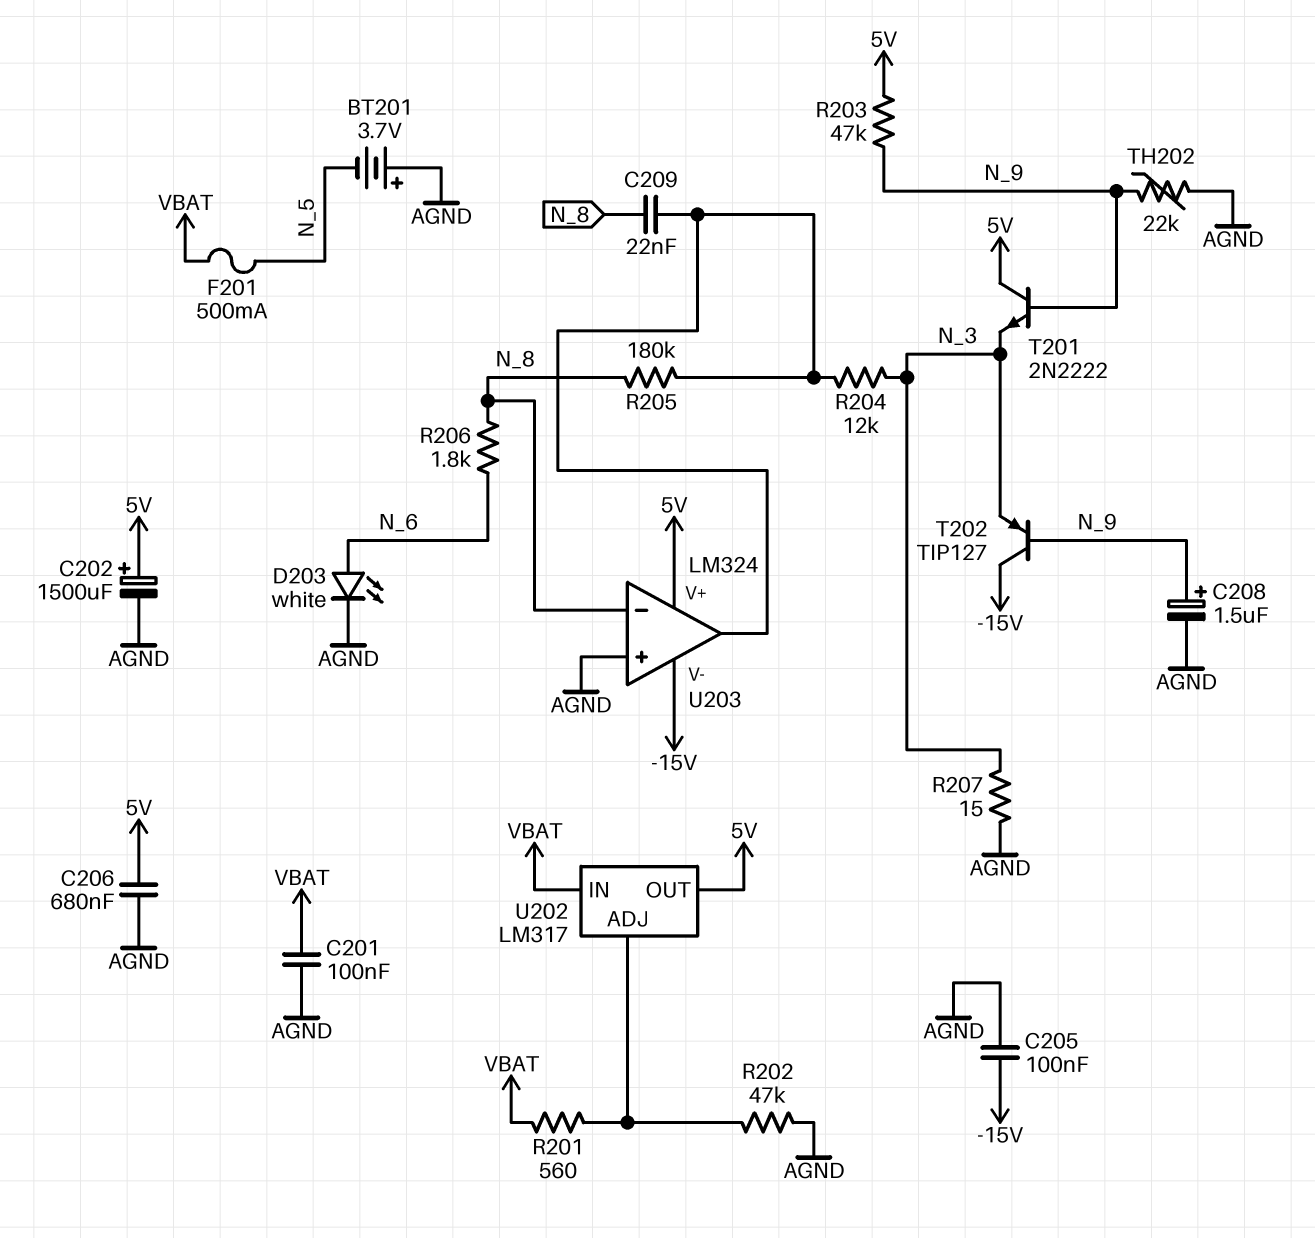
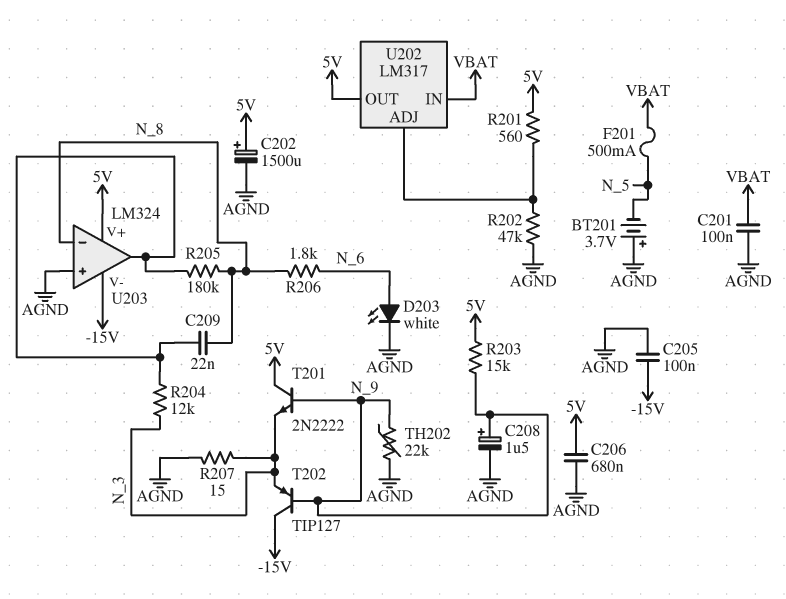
R201: 560 (U202/ADJ, VBAT) -> 560 (5V, U202/ADJ)
R203: 47k (5V, N_9) -> 15k (5V, N_9)

